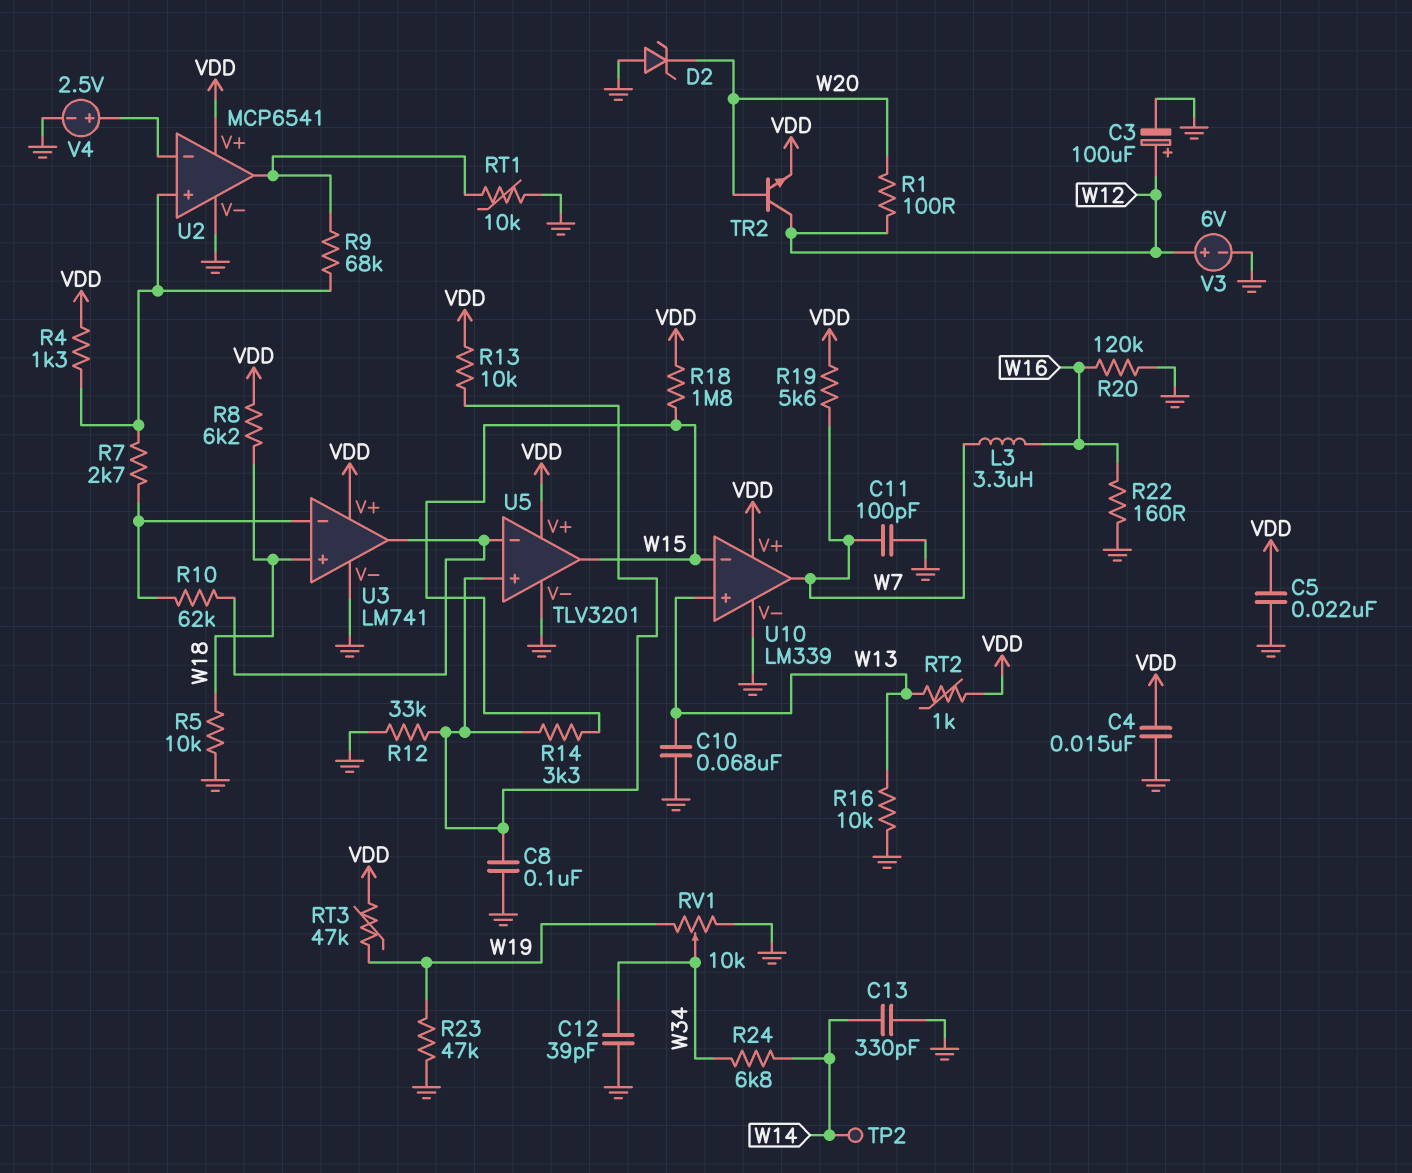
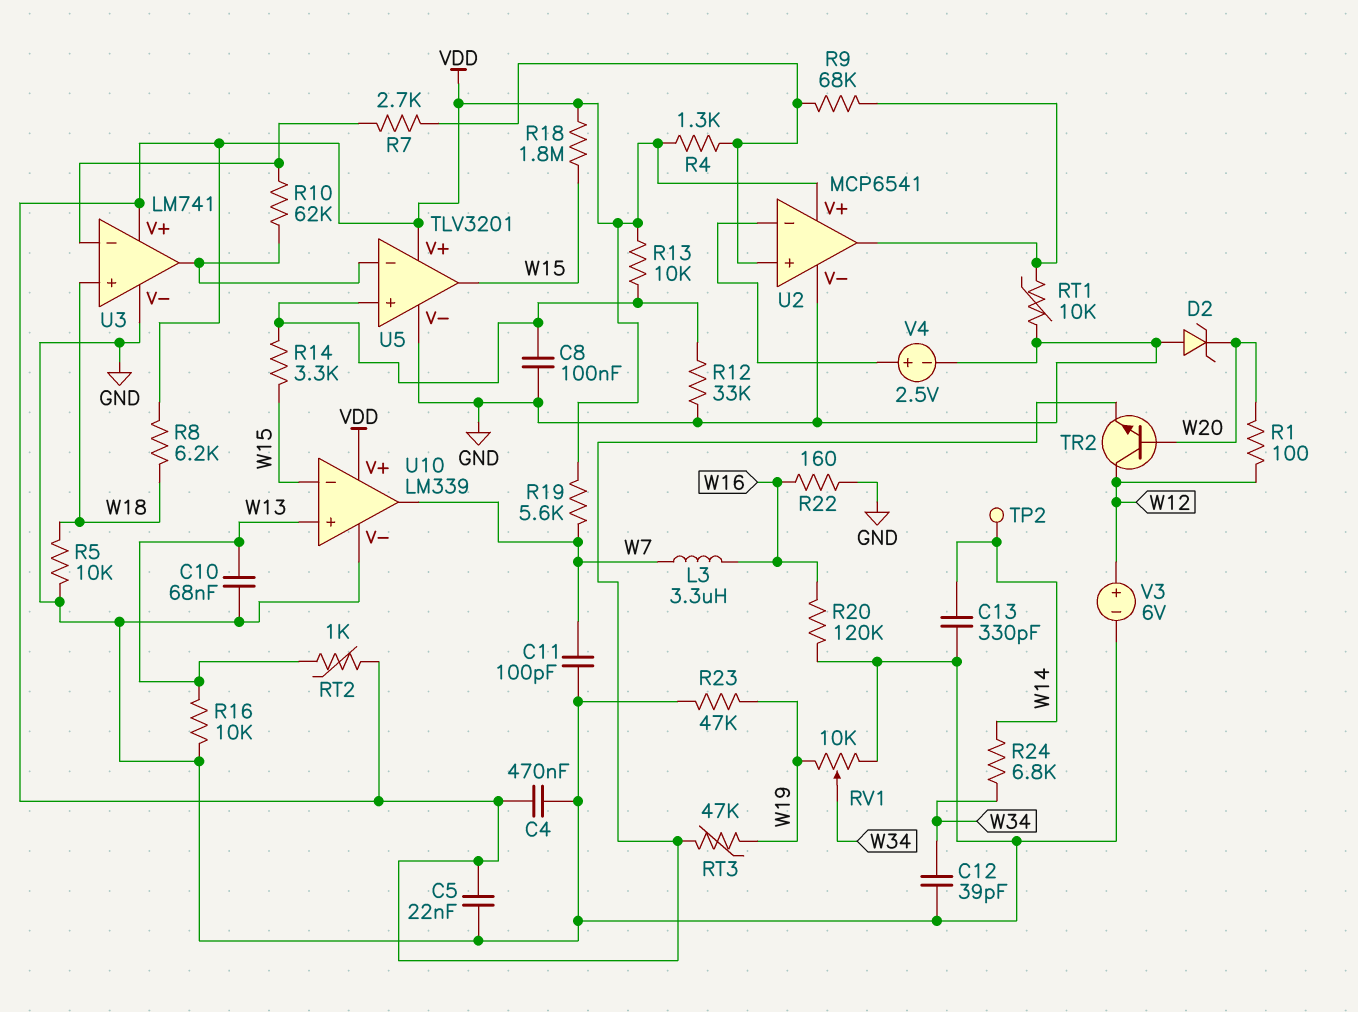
C3: 100uF (plus W12, minus GND) -> none
C4: 15nF (GND, VDD) -> 470nF (GND, VDD)

